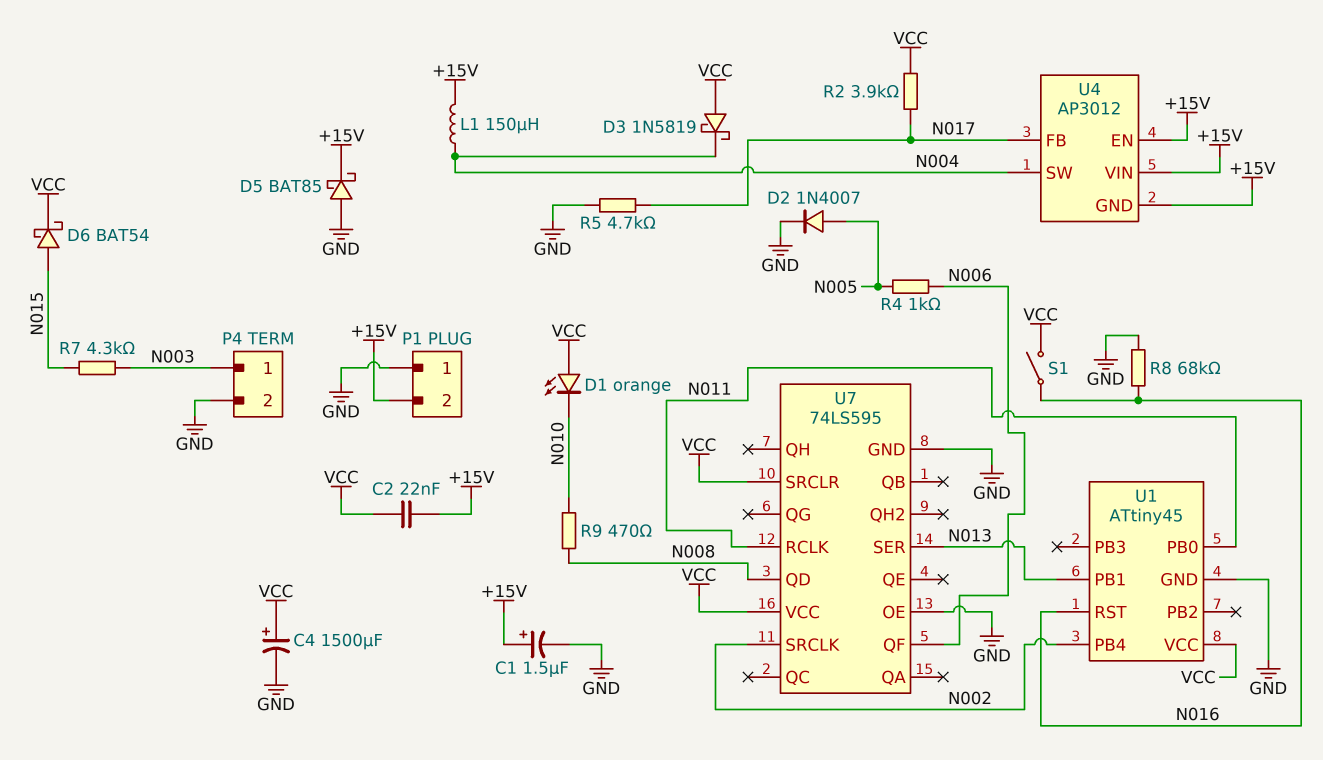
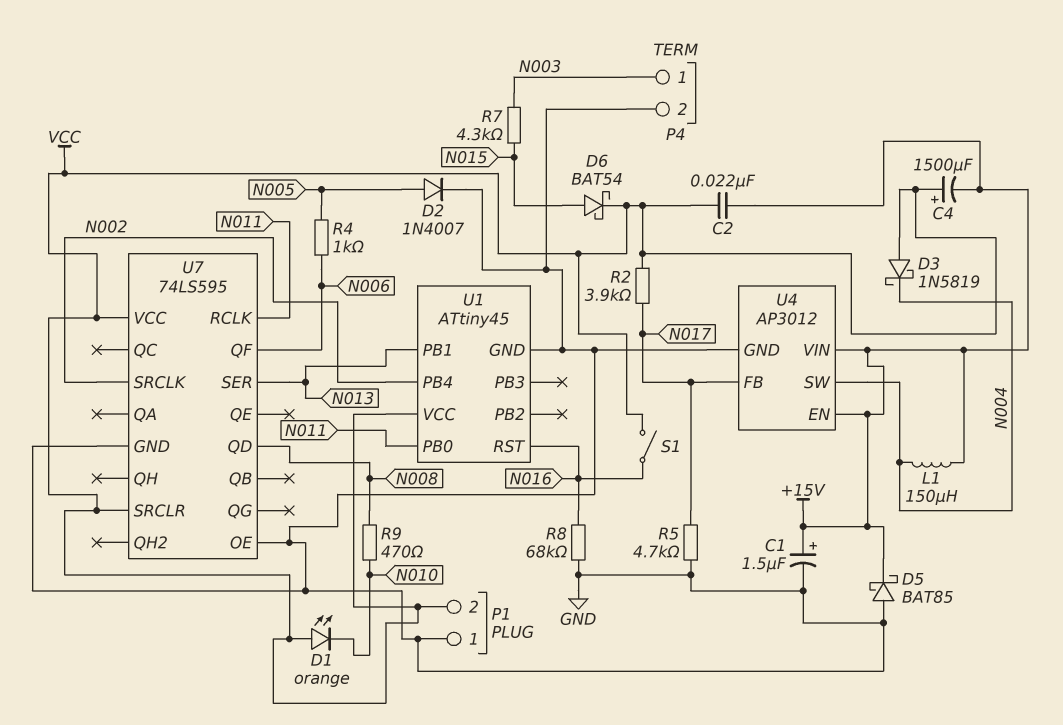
C4: 1500uF (plus VCC, minus GND) -> 1500uF (plus VCC, minus +15V)
P1 pin 2: +15V -> VCC
U4 pin GND: +15V -> GND

